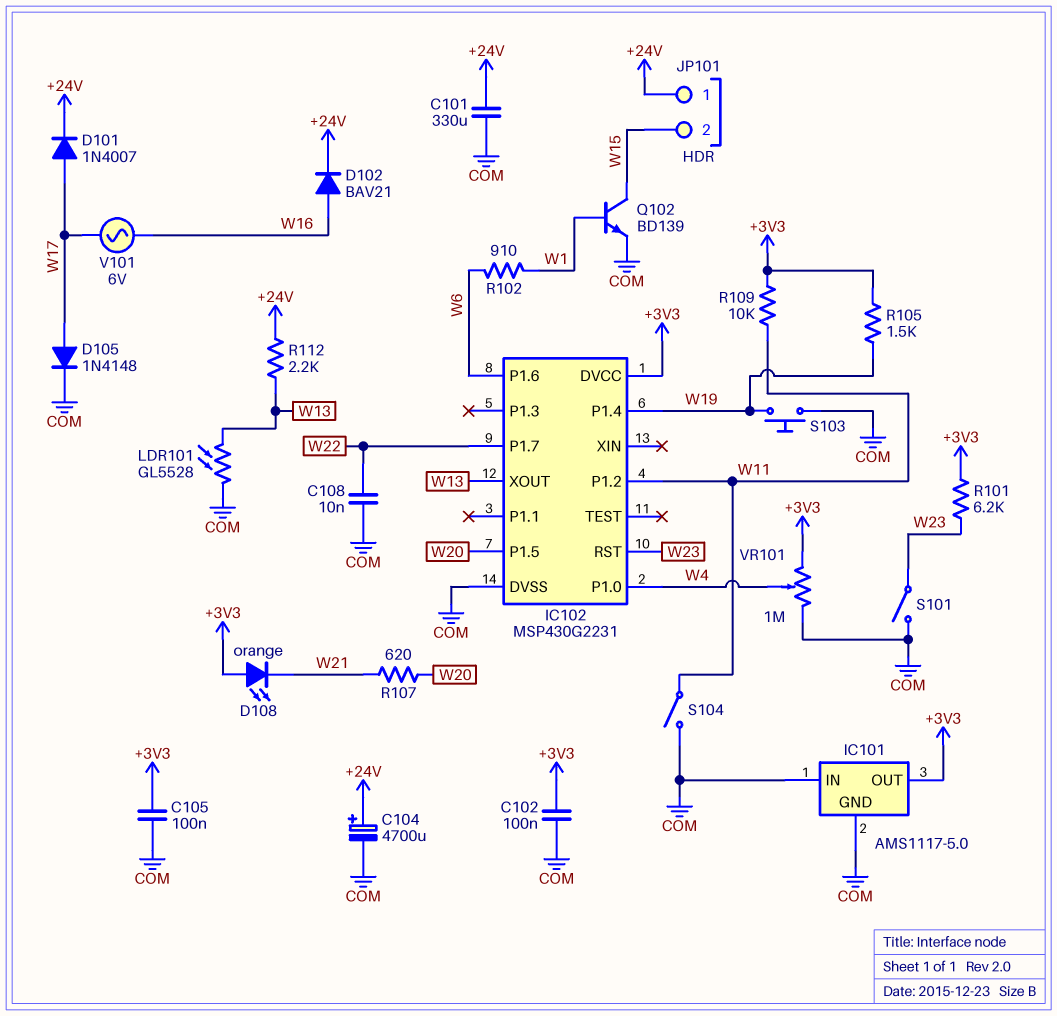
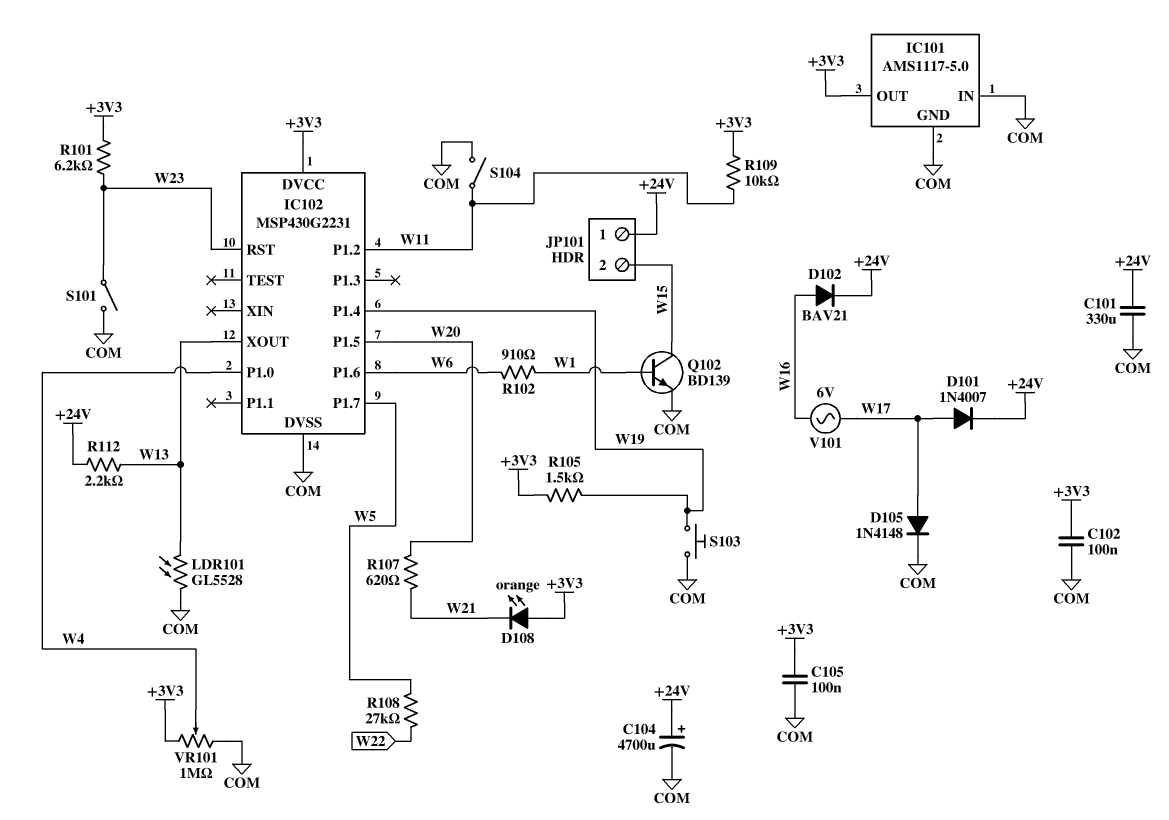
C108: 10nF (COM, W22) -> none
IC102 pin P1.7: W22 -> W5
R108: none -> 27k (W5, W22)

